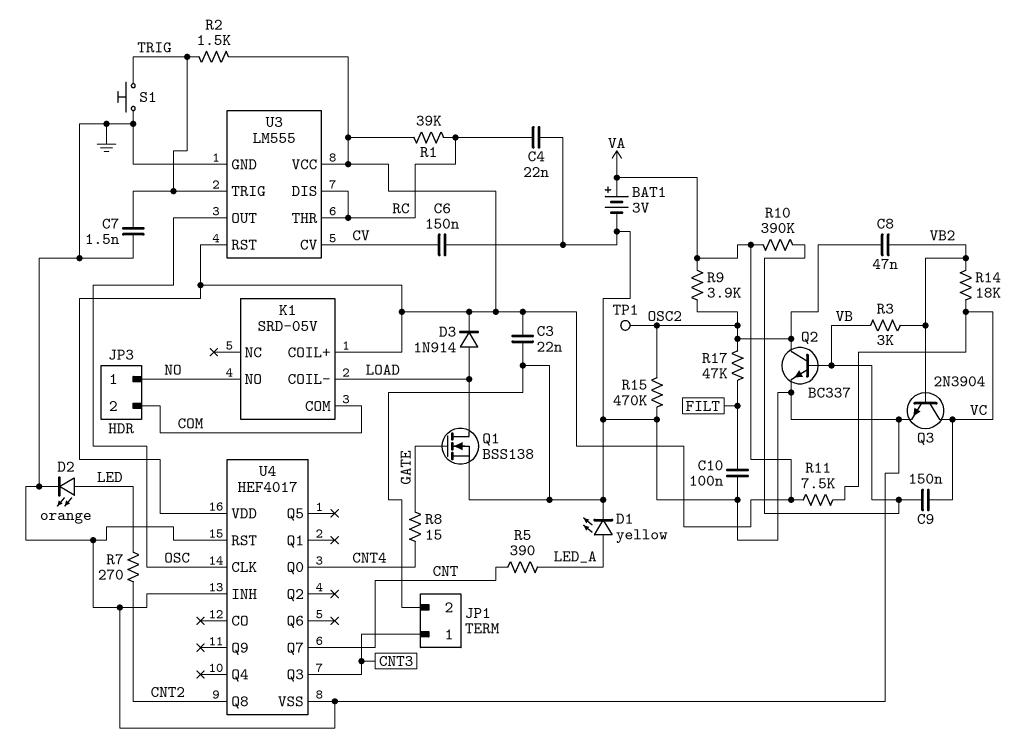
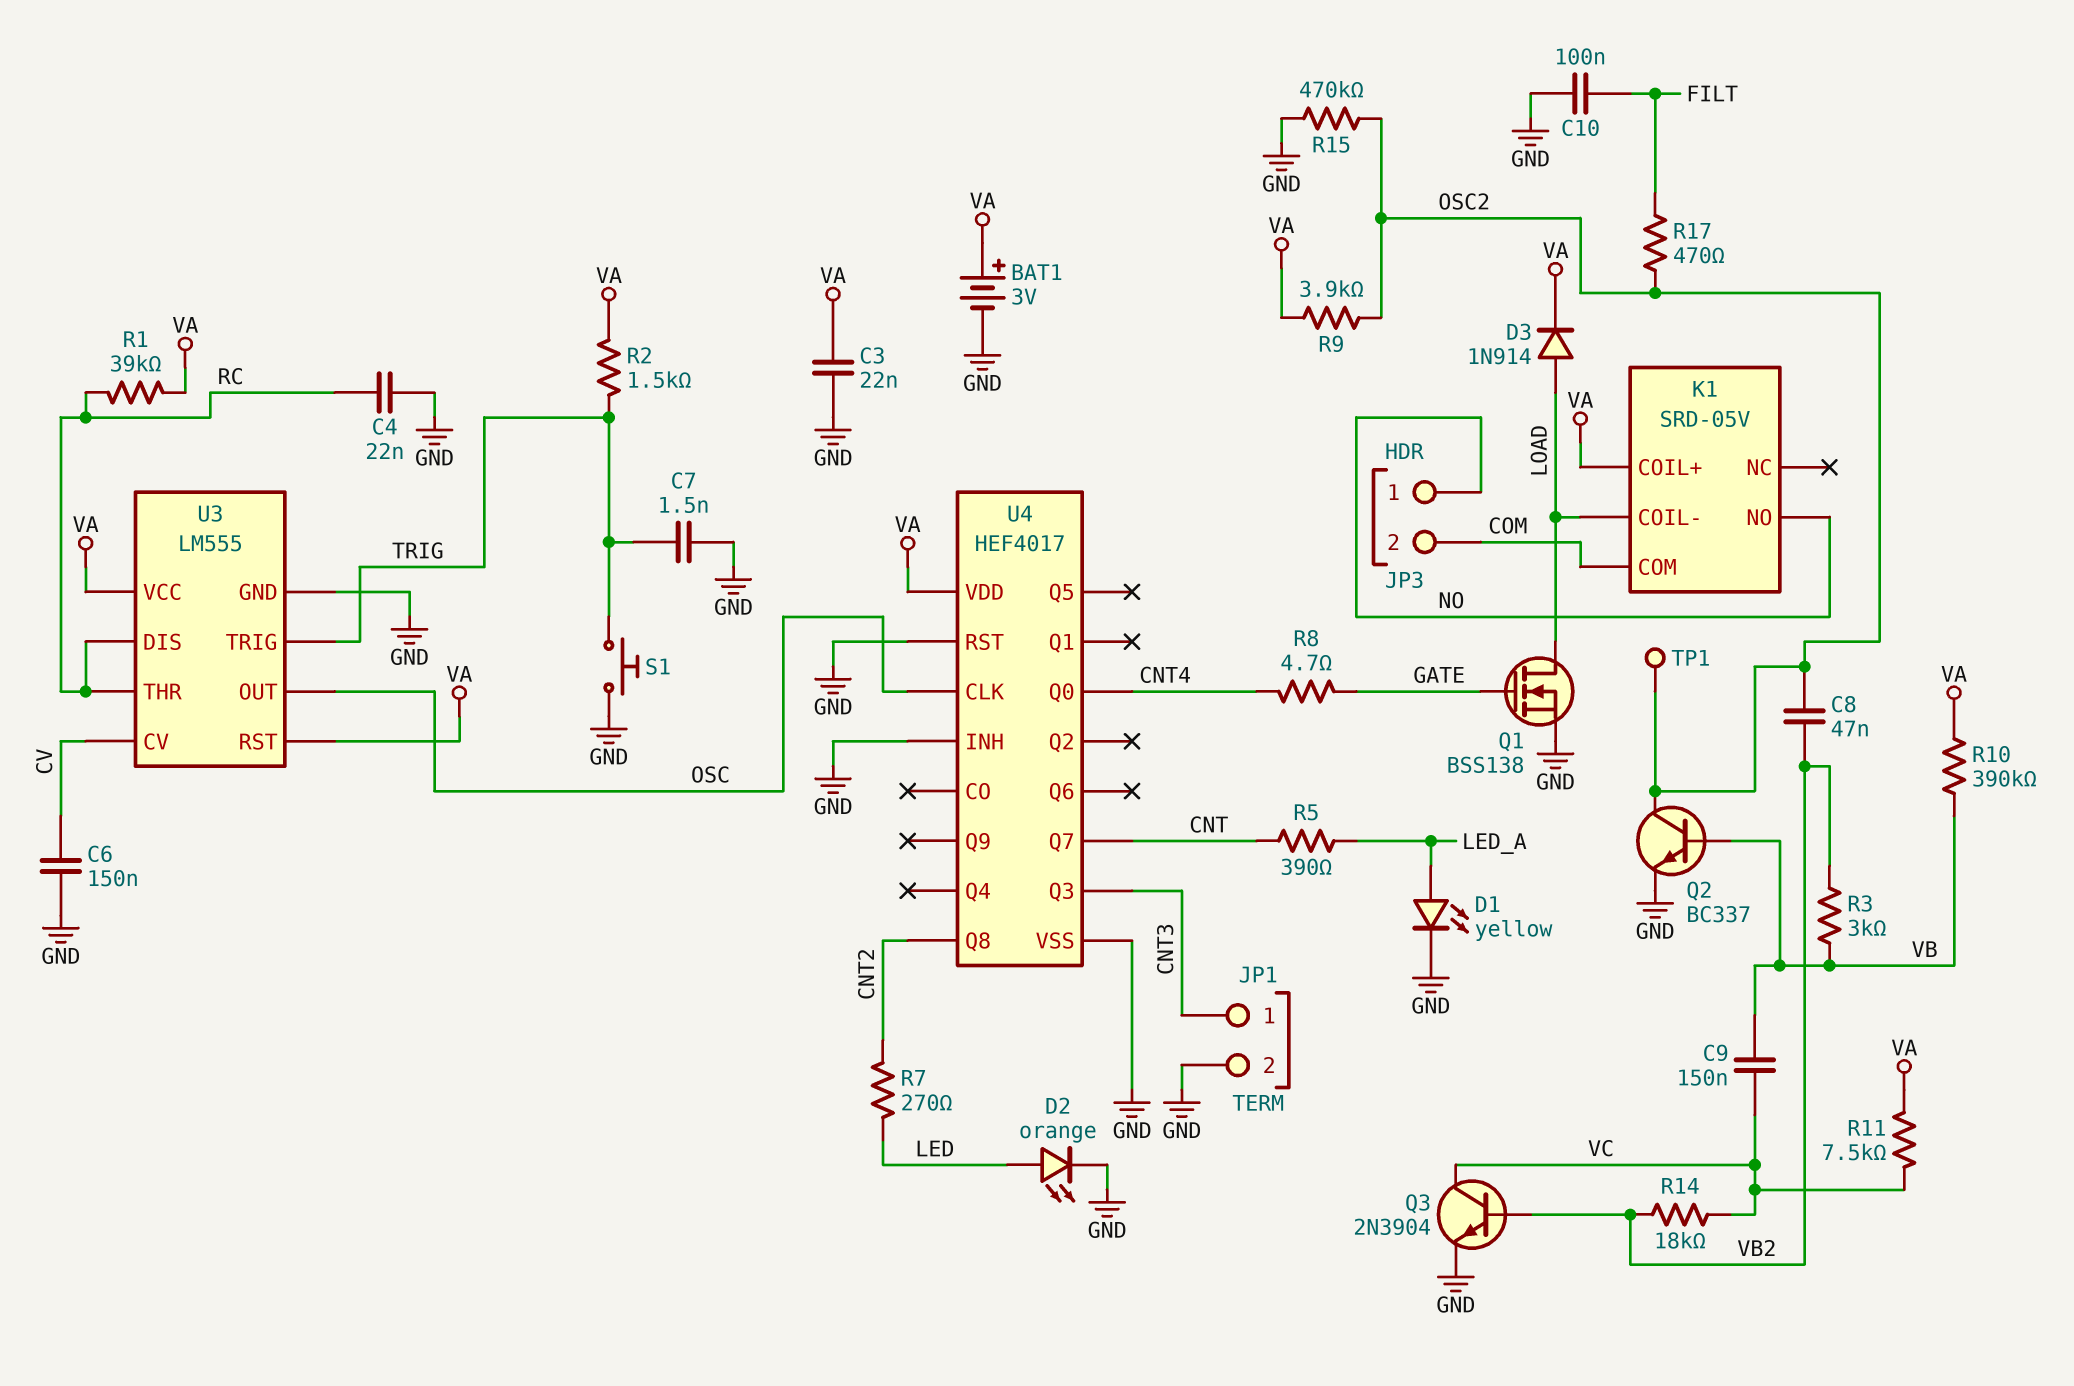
R8: 15 (CNT4, GATE) -> 4.7 (CNT4, GATE)
R17: 47k (FILT, OSC2) -> 470 (FILT, OSC2)

